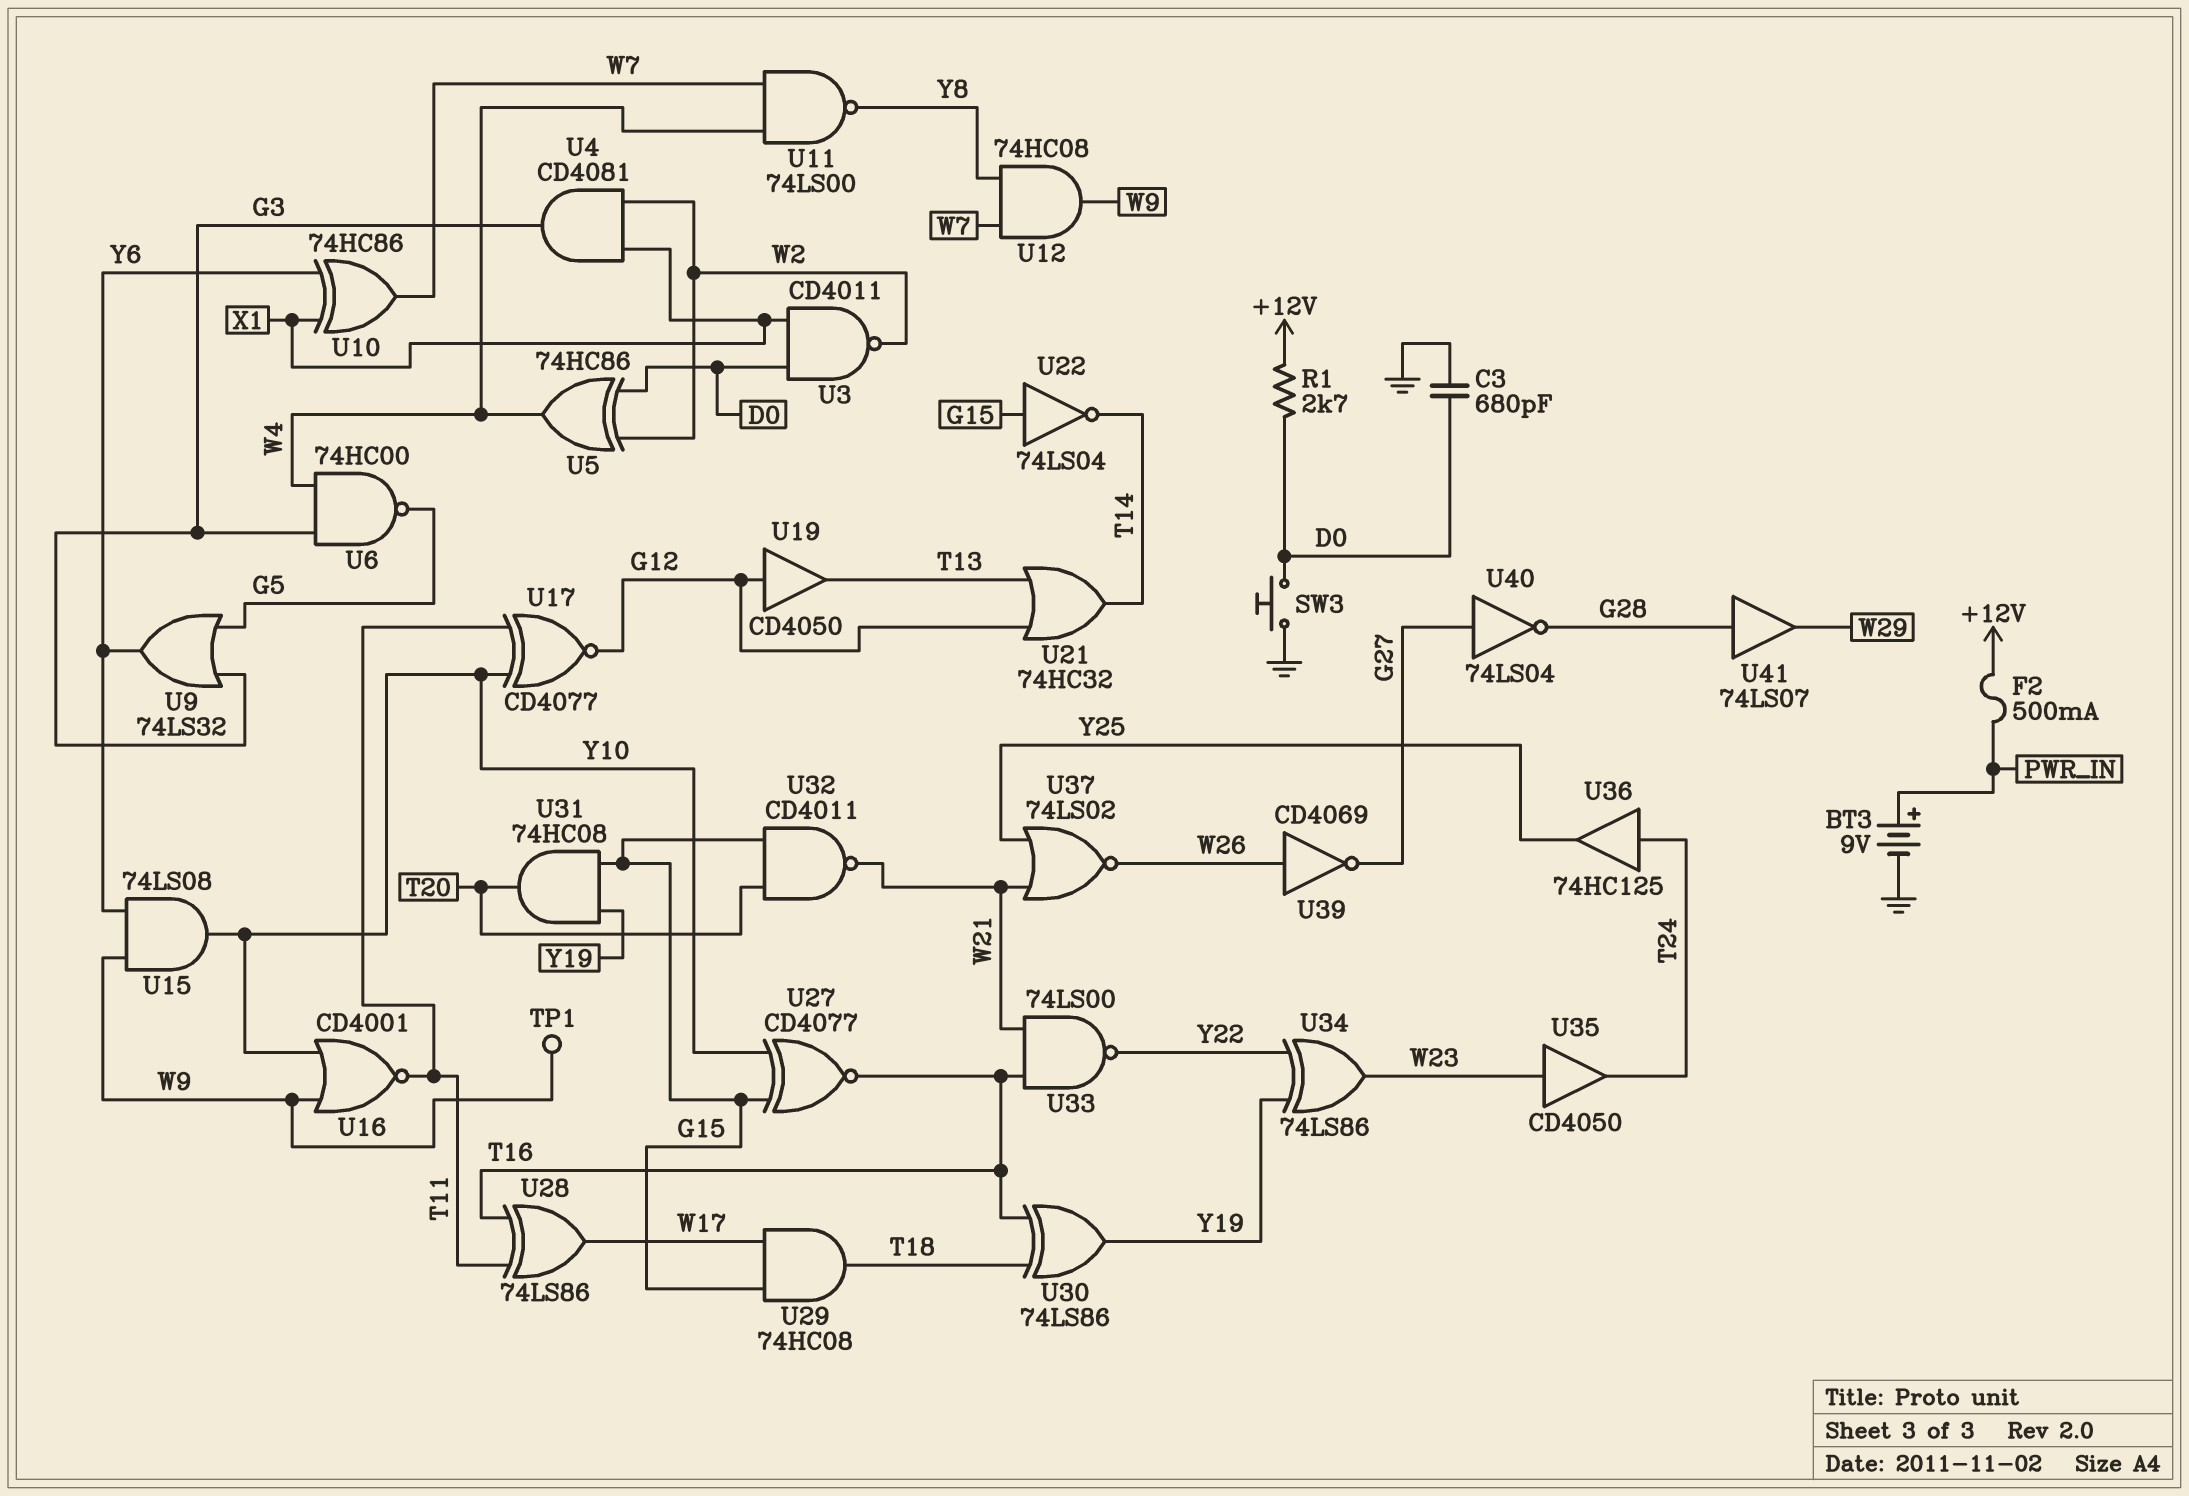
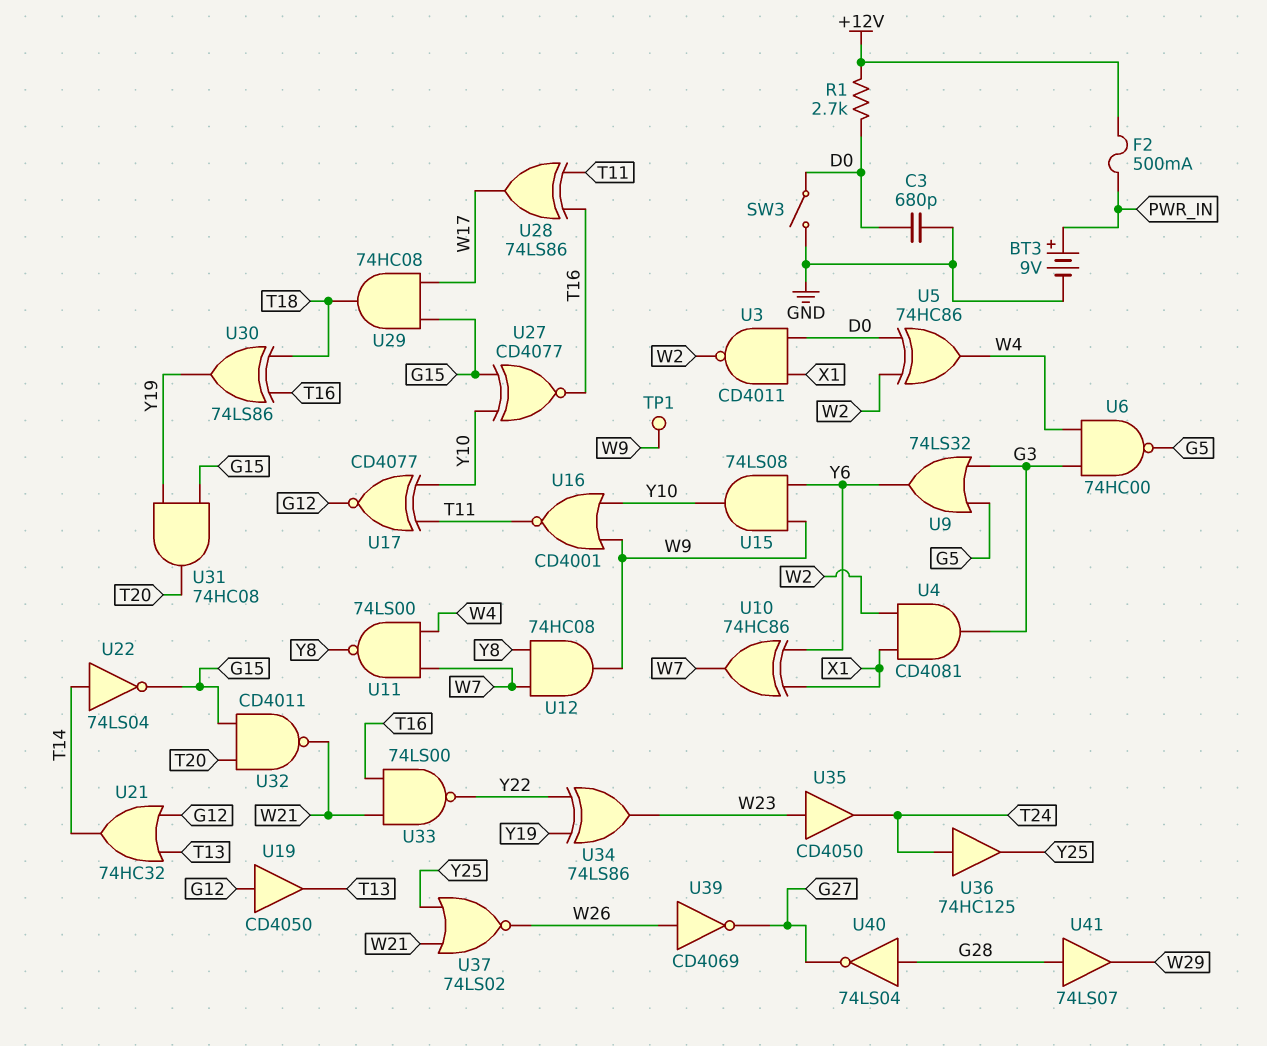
SW3: button (D0, GND) -> switch (D0, GND)
U22: NOT 74LS04 (in G15, out T14) -> NOT 74LS04 (in T14, out G15)
U40: NOT 74LS04 (in G27, out G28) -> NOT 74LS04 (in G28, out G27)

